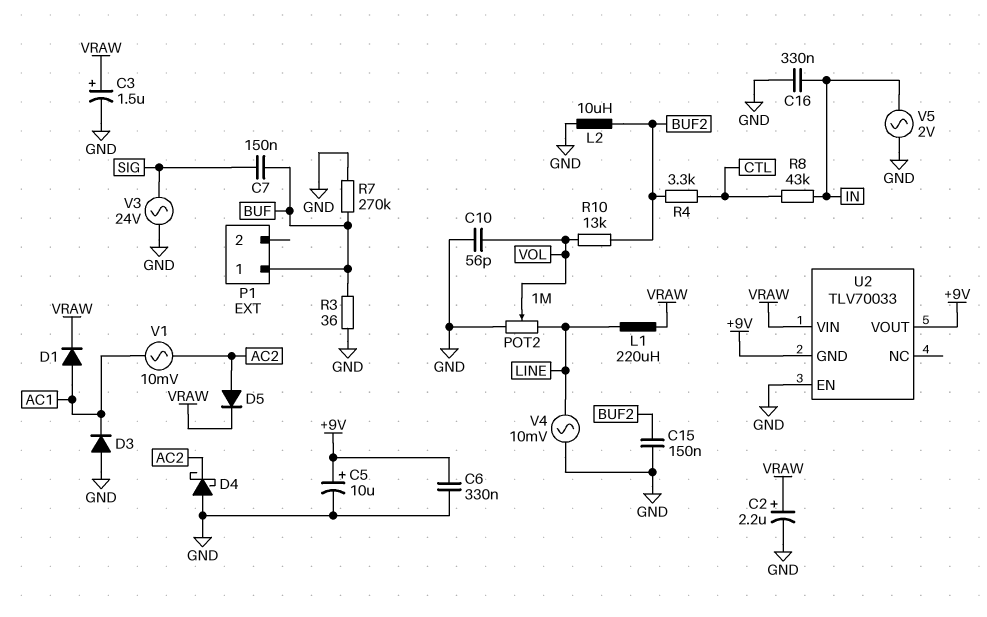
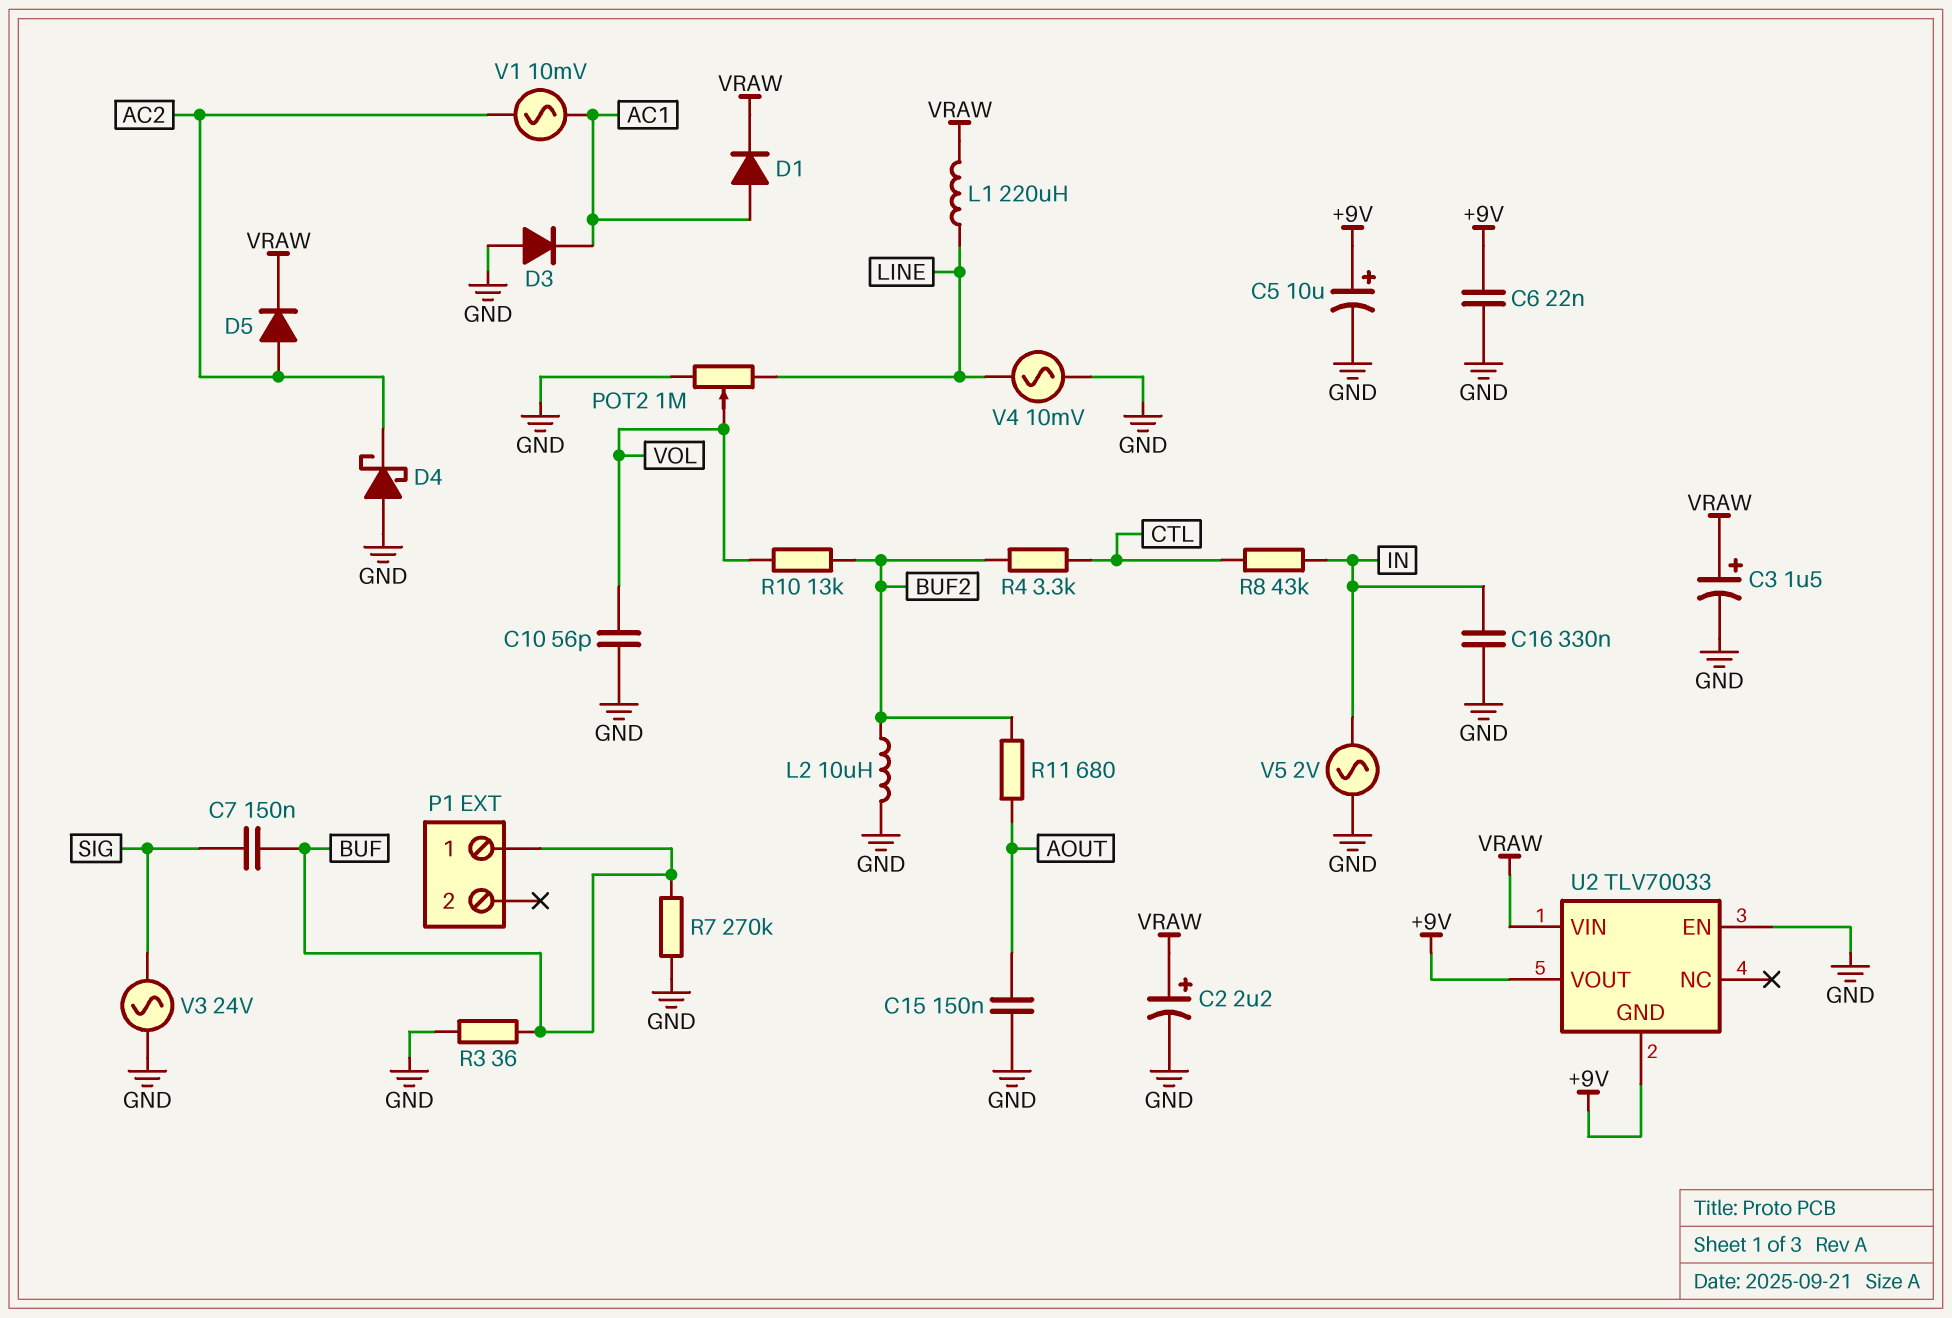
C6: 330nF (+9V, GND) -> 22nF (+9V, GND)
C15: 150nF (BUF2, GND) -> 150nF (AOUT, GND)
R11: none -> 680 (AOUT, BUF2)

